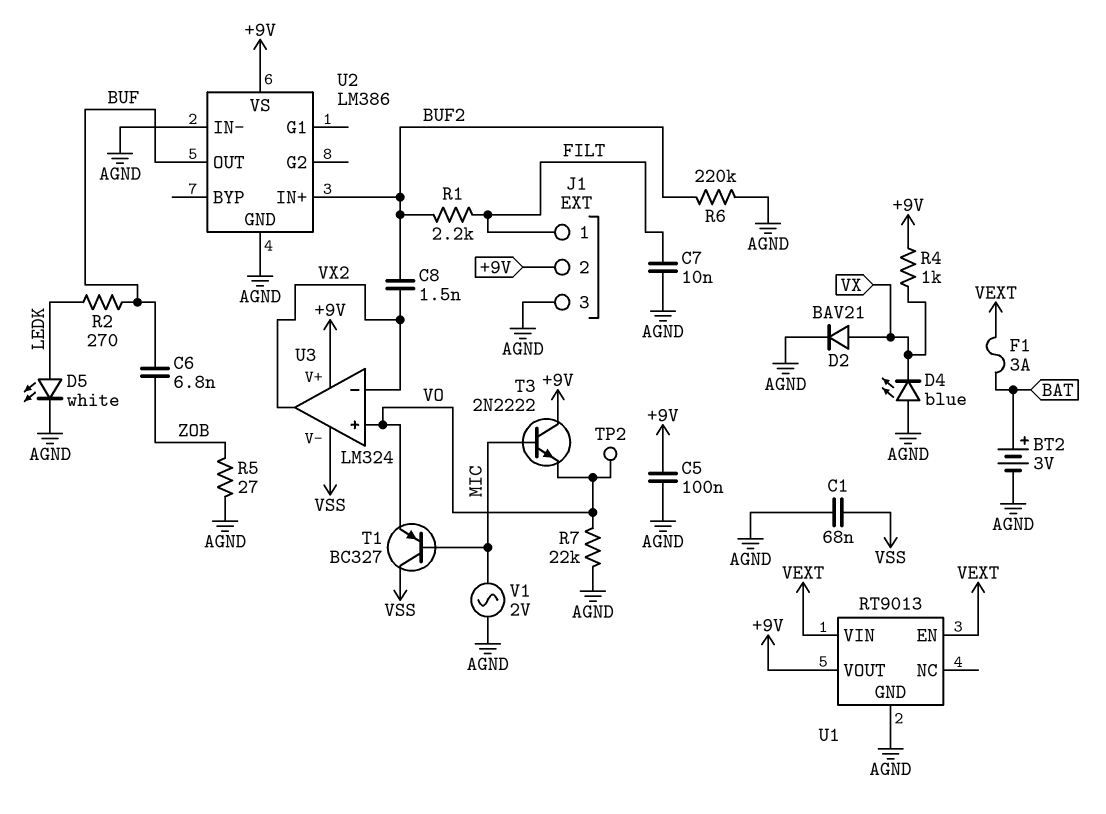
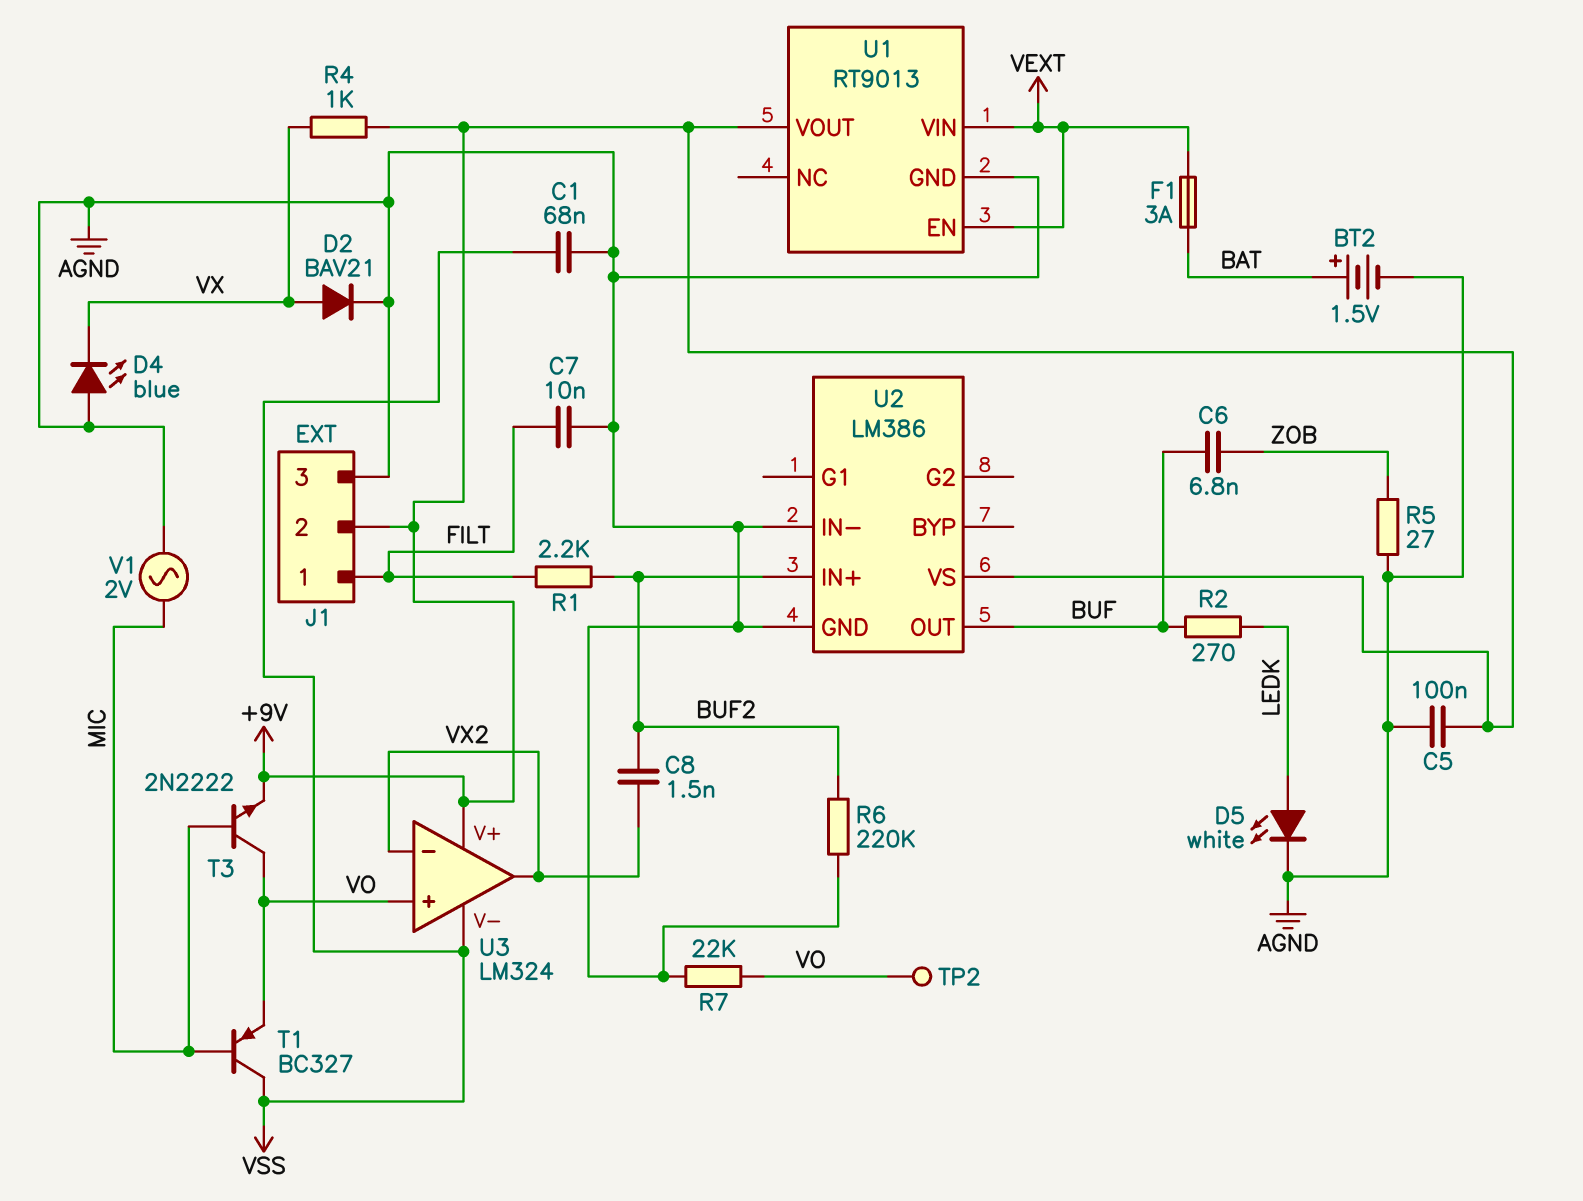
BT2: 3V (plus BAT, minus AGND) -> 1.5V (plus BAT, minus AGND)
T3: NPN 2N2222 (B MIC, C +9V, E VO) -> NPN 2N2222 (B MIC, C VO, E +9V)

